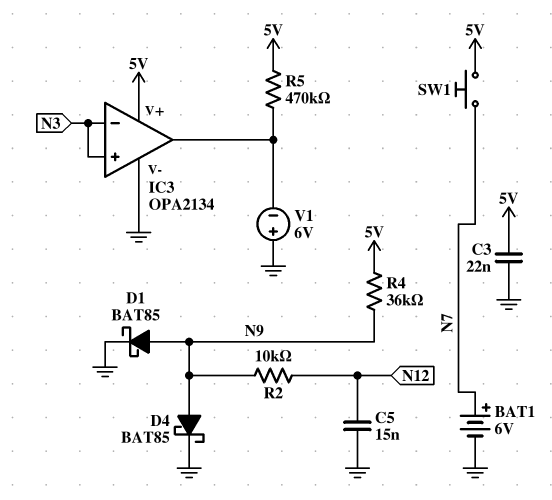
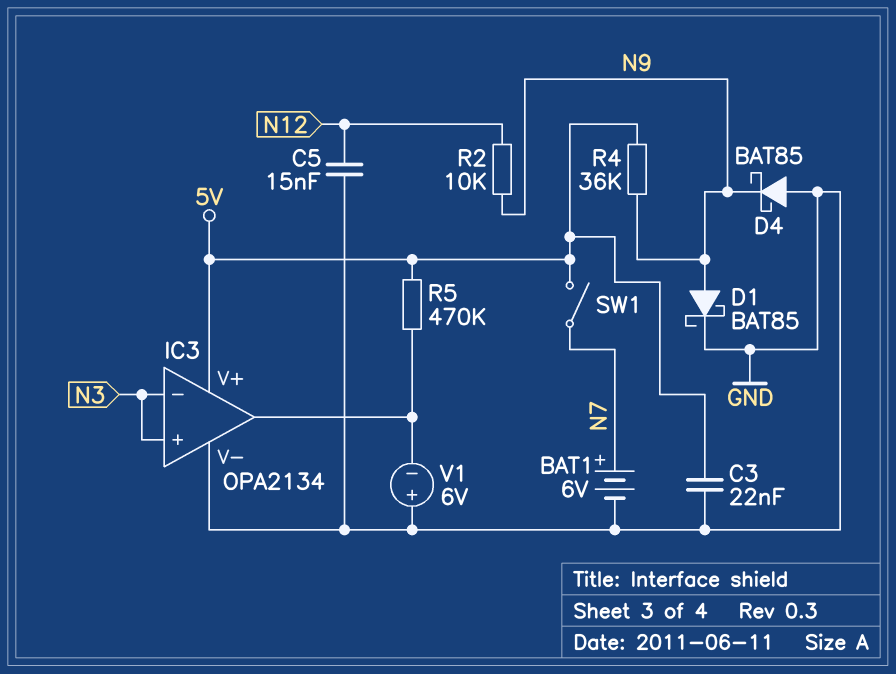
D4: schottky BAT85 (A N9, K GND) -> schottky BAT85 (A GND, K N9)
SW1: button (5V, N7) -> switch (5V, N7)

